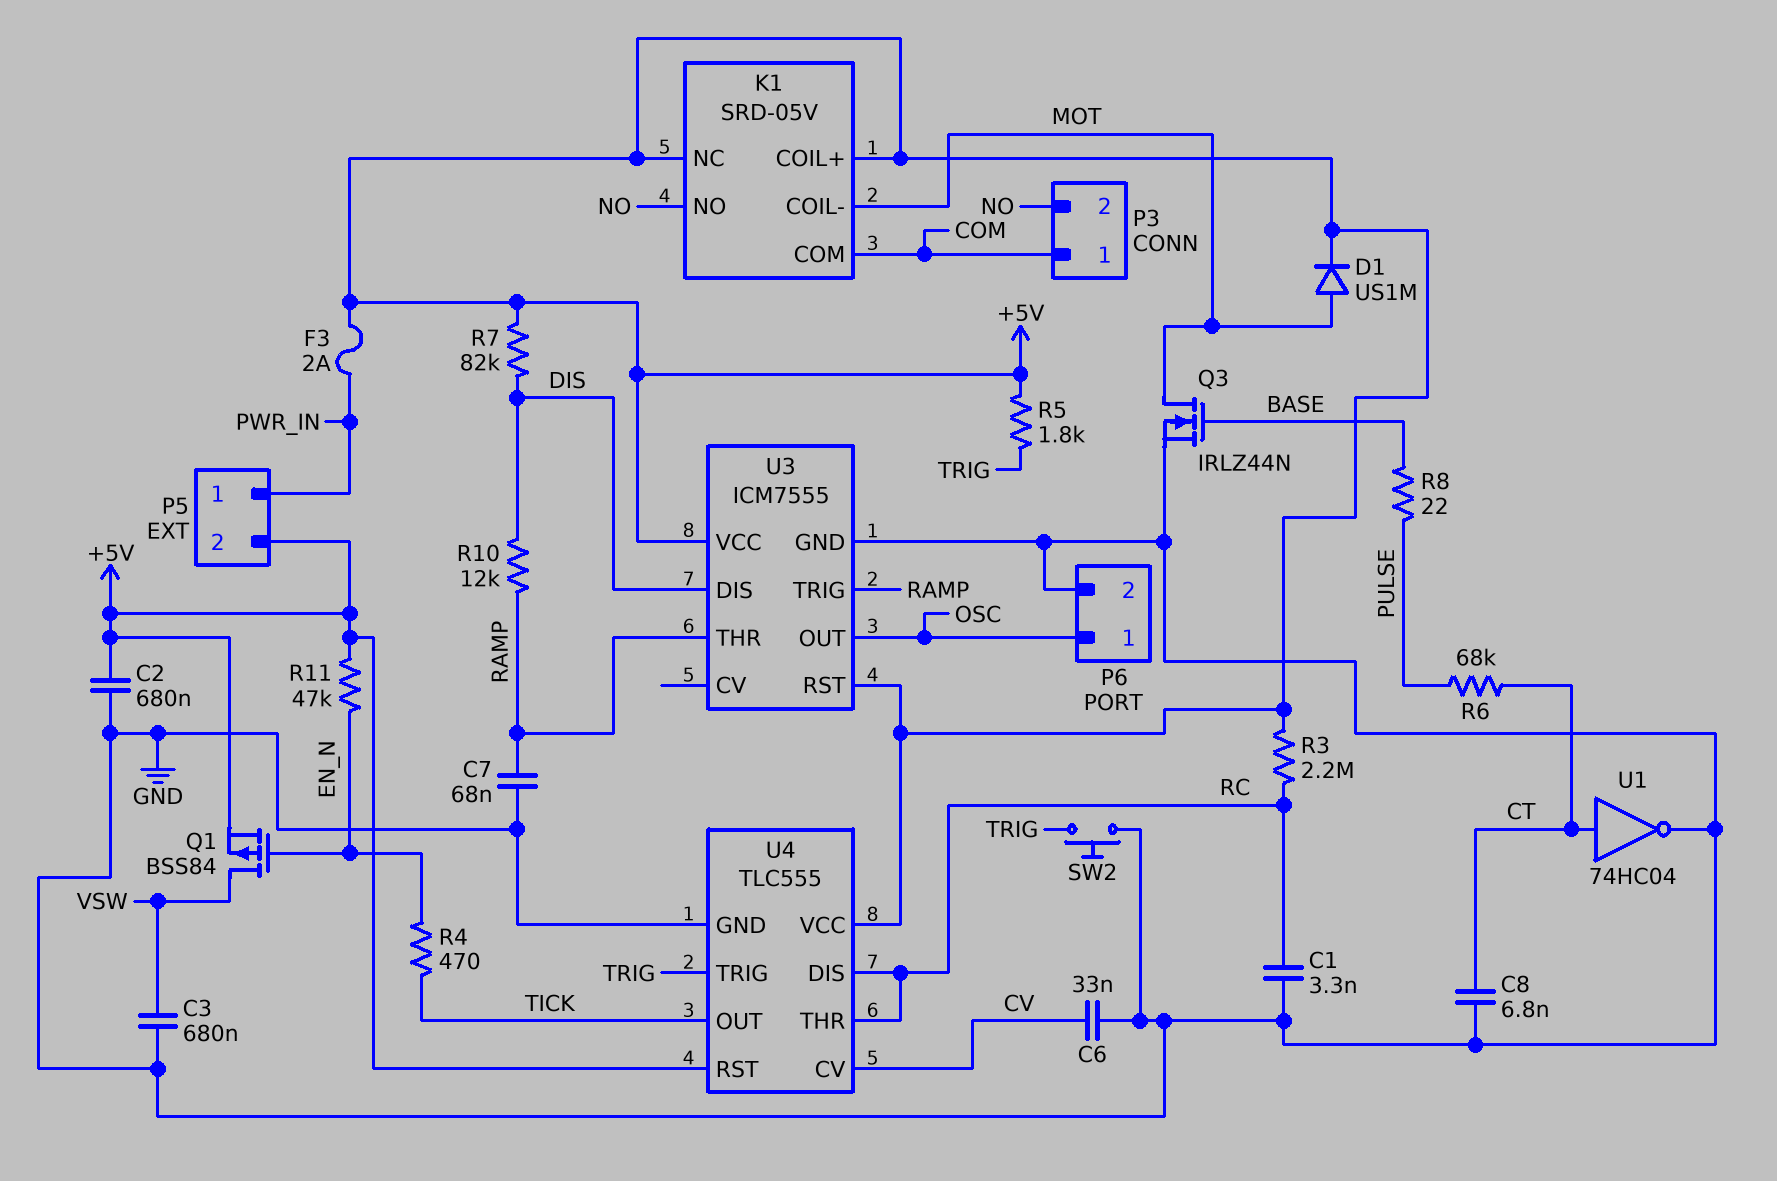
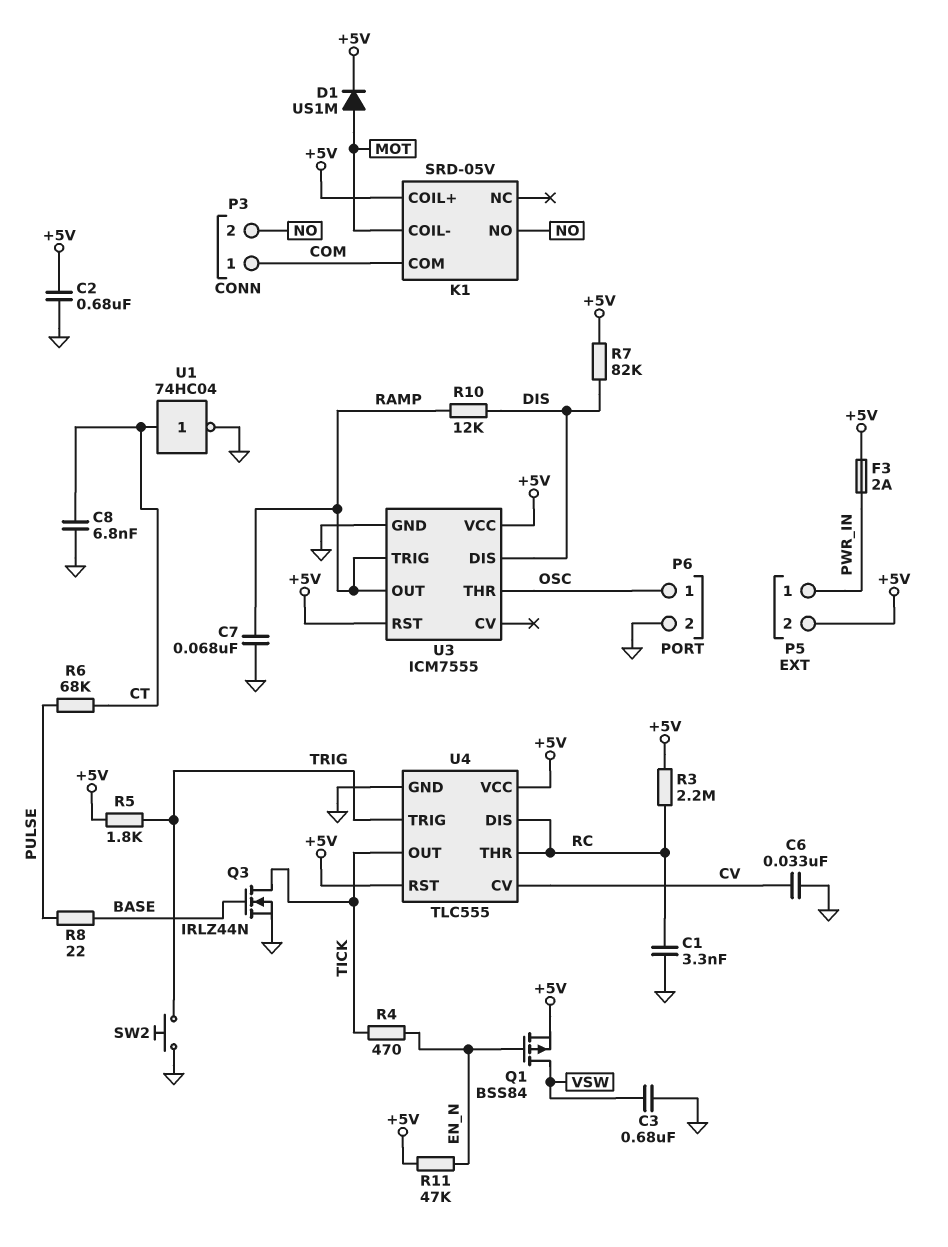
K1 pin NC: +5V -> none
Q3: NMOS IRLZ44N (G BASE, D MOT, S GND) -> NMOS IRLZ44N (G BASE, D TICK, S GND)
U3 pin OUT: OSC -> RAMP
U3 pin THR: RAMP -> OSC

